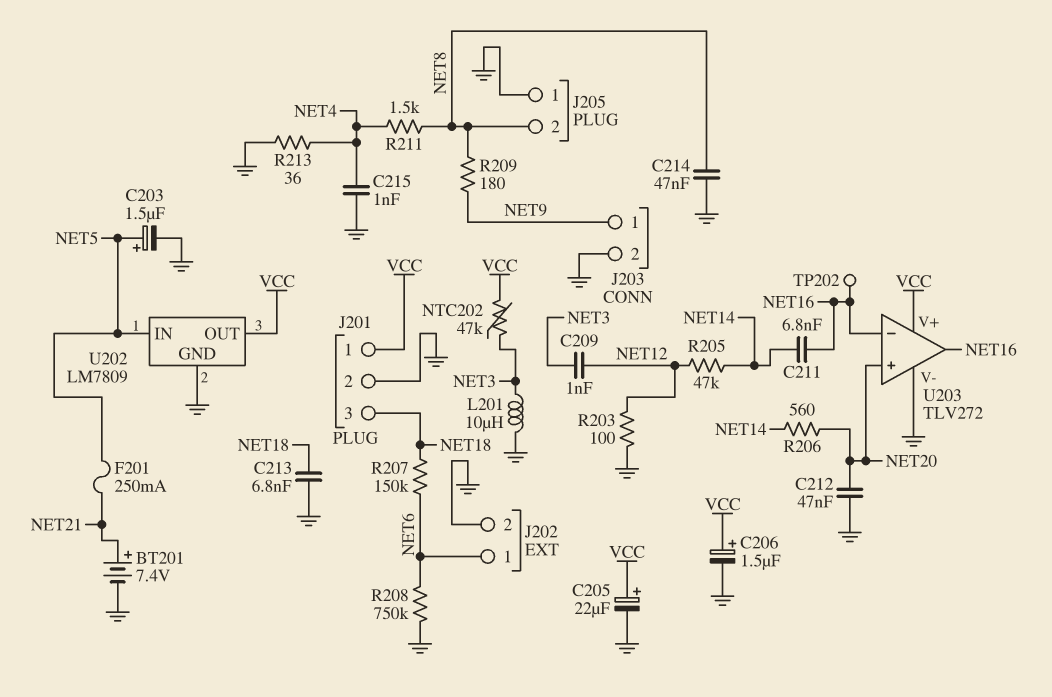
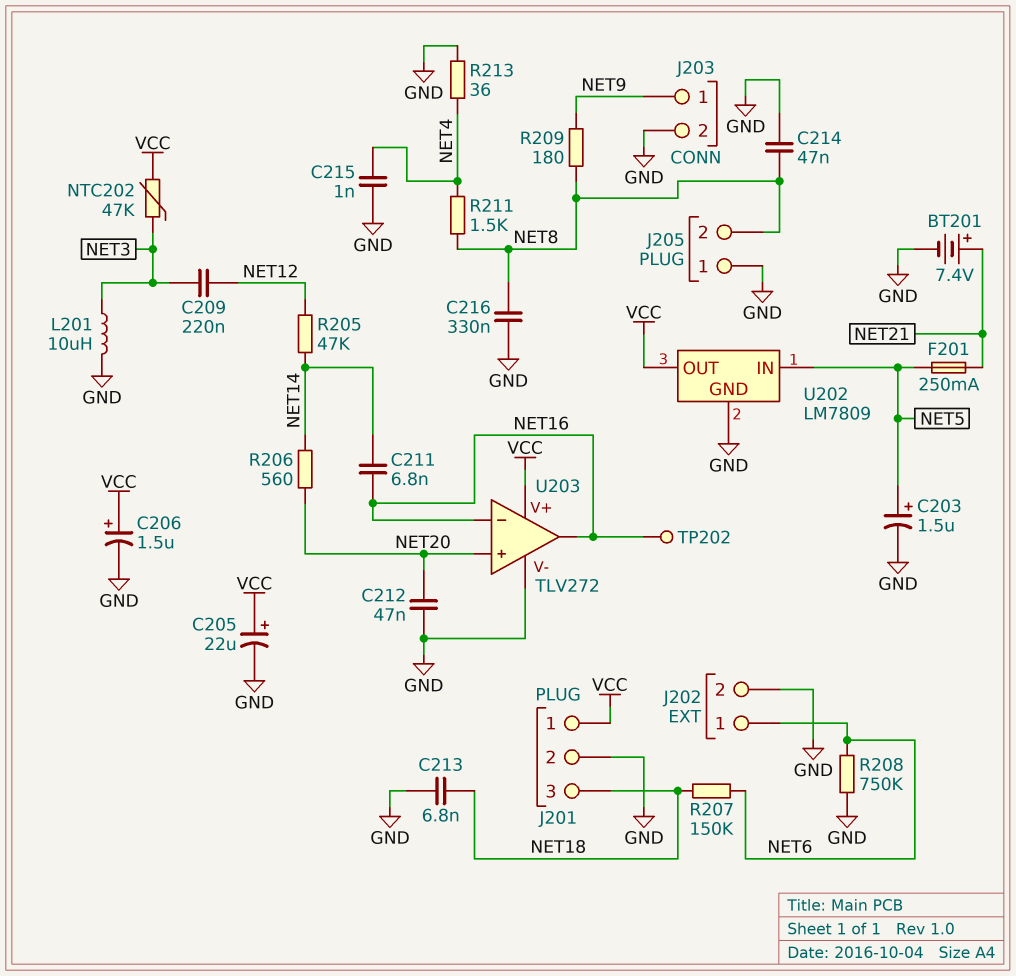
C209: 1nF (NET3, NET12) -> 220nF (NET3, NET12)
C216: none -> 330nF (GND, NET8)
R203: 100 (GND, NET12) -> none

